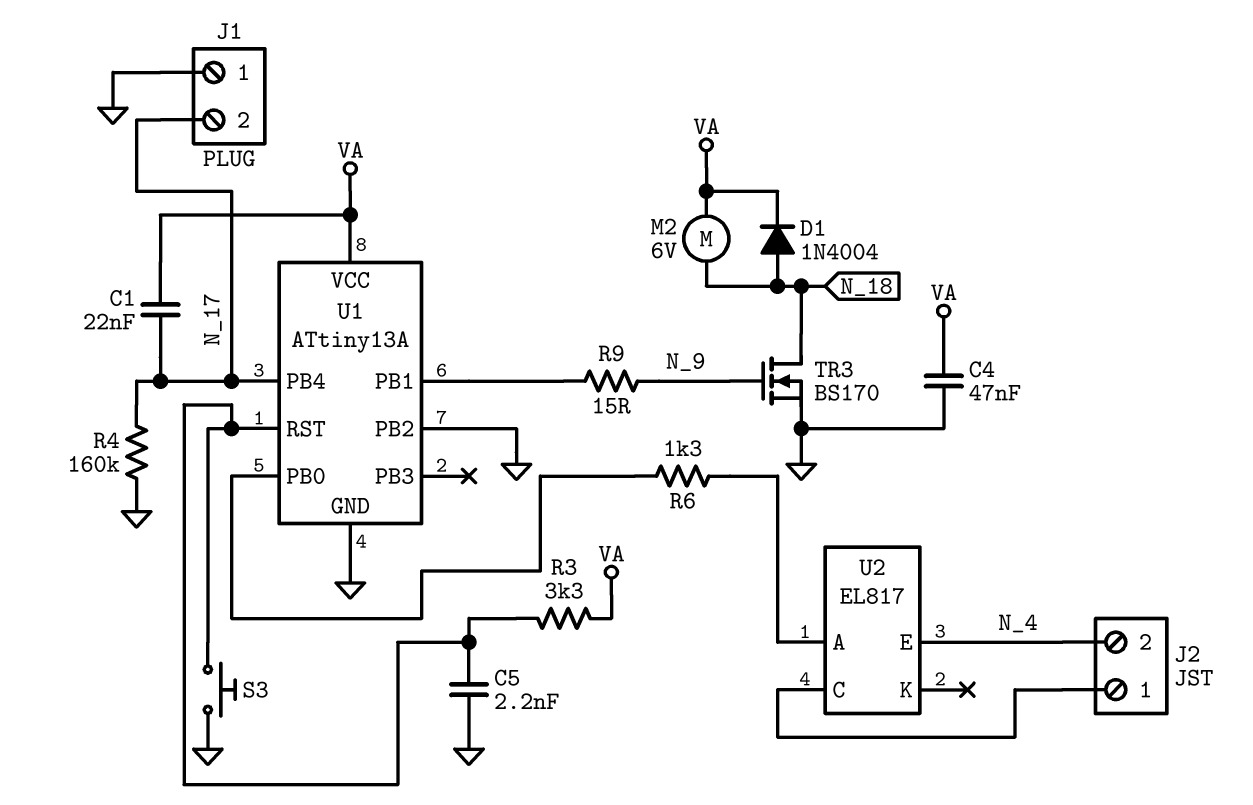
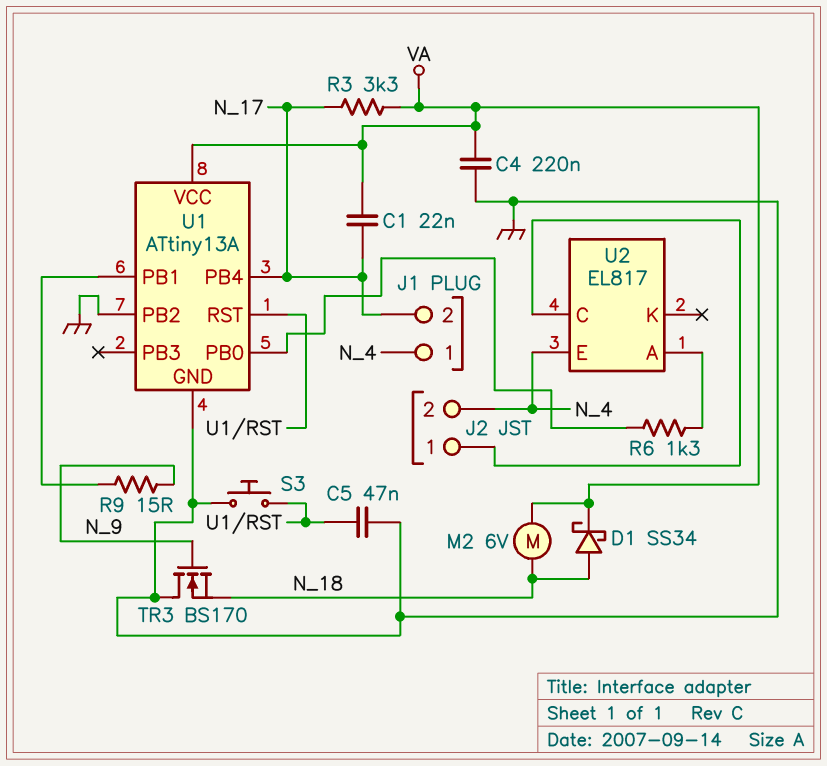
C4: 47nF (GND, VA) -> 220nF (GND, VA)
C5: 2.2nF (GND, U1/RST) -> 47nF (GND, U1/RST)
D1: diode 1N4004 (A N_18, K VA) -> schottky SS34 (A N_18, K VA)
J1 pin 1: GND -> N_4
R3: 3.3k (U1/RST, VA) -> 3.3k (N_17, VA)
R4: 160k (GND, N_17) -> none
TR3: NMOS BS170 (G N_9, D N_18, S GND) -> NMOS BS170 (G N_9, D GND, S N_18)

